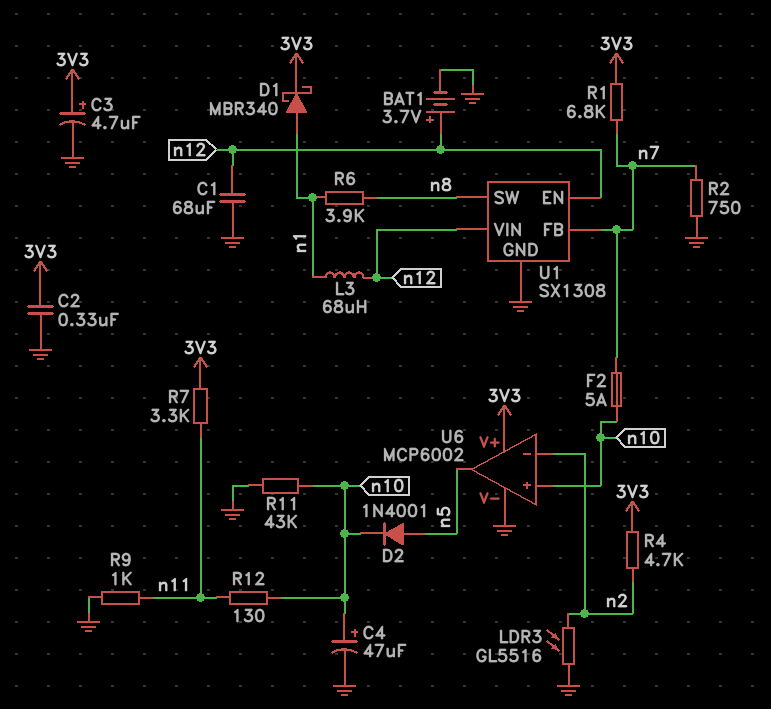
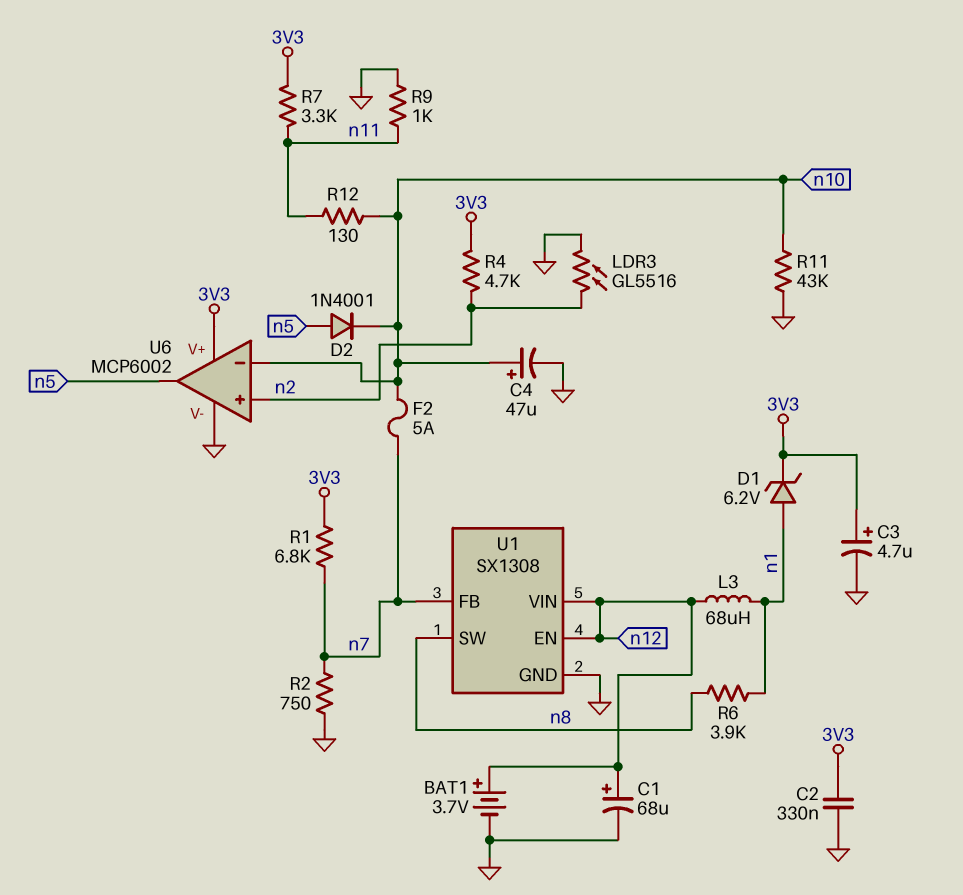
C1: 68uF (GND, n12) -> 68uF (plus n12, minus GND)
D1: schottky MBR340 (A n1, K 3V3) -> zener 6.2V (A n1, K 3V3)
U6 pin in+: n10 -> n2
U6 pin in-: n2 -> n10

